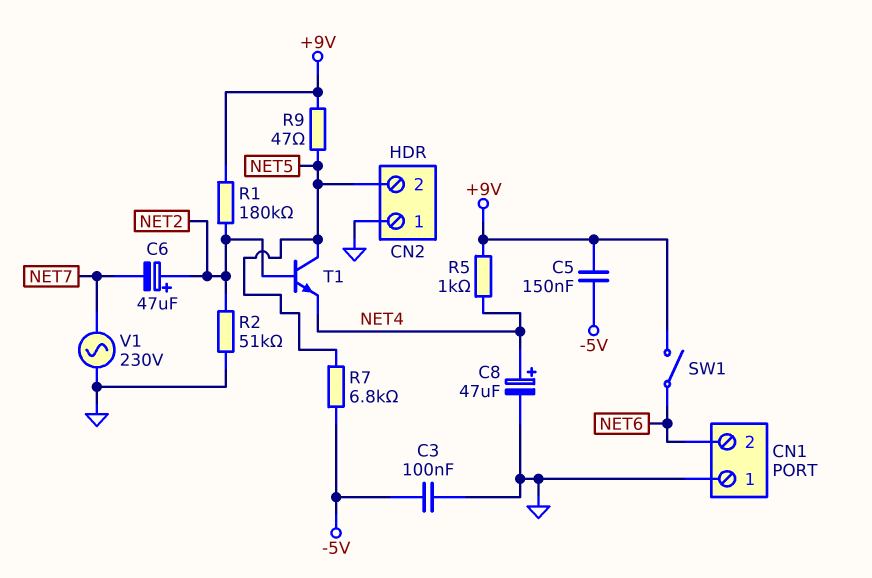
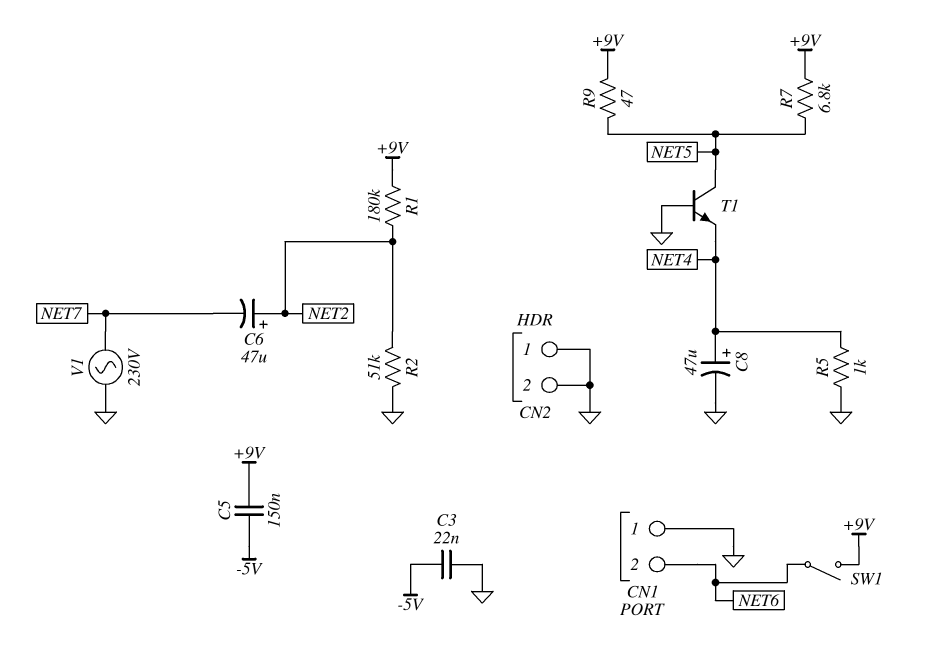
C3: 100nF (-5V, GND) -> 22nF (-5V, GND)
CN2 pin 2: NET5 -> GND
R5: 1k (+9V, NET4) -> 1k (GND, NET4)
R7: 6.8k (-5V, NET5) -> 6.8k (+9V, NET5)
T1: NPN (B NET2, C NET5, E NET4) -> NPN (B GND, C NET5, E NET4)

